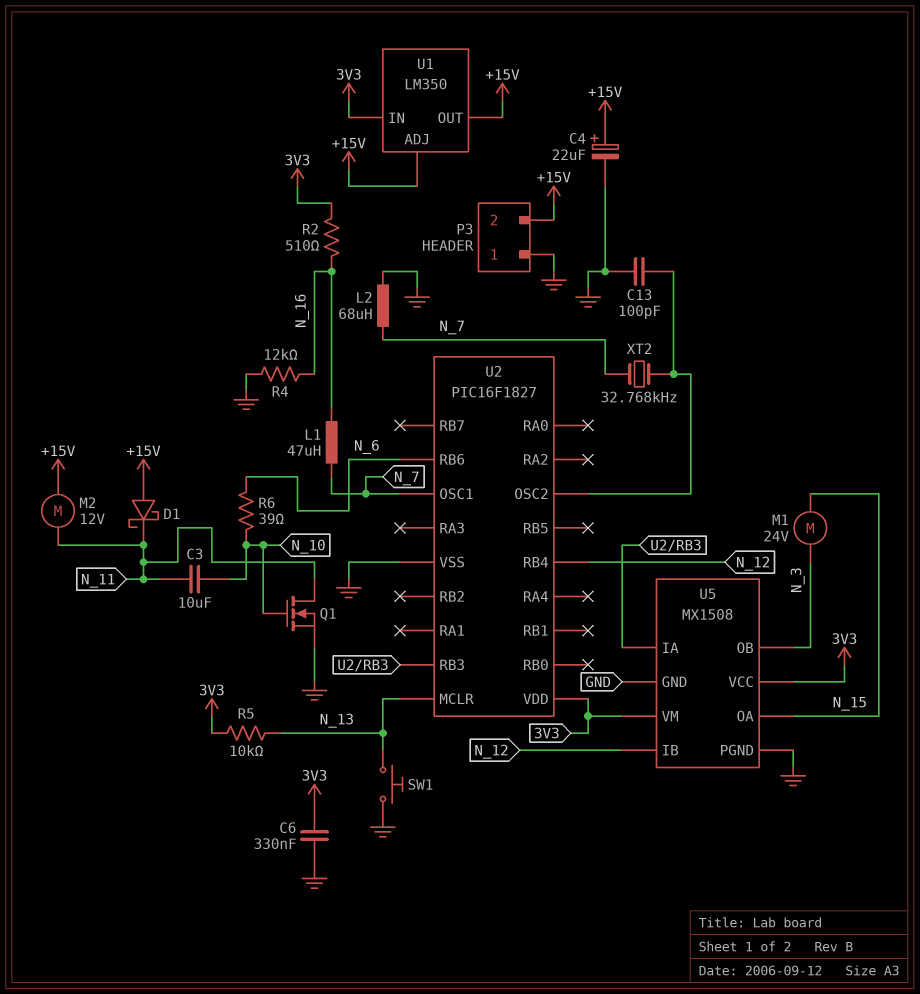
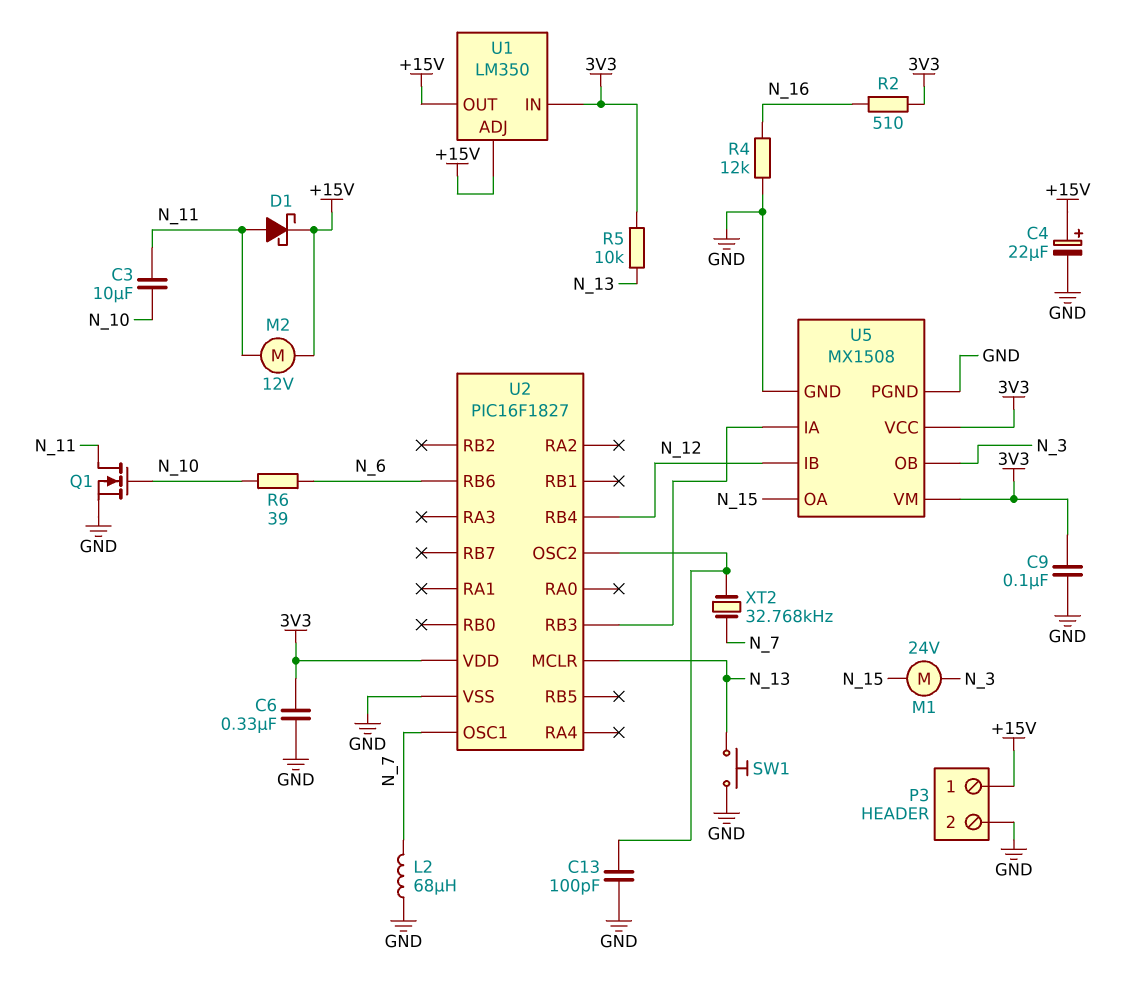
C9: none -> 100nF (3V3, GND)
D1: schottky (A +15V, K N_11) -> schottky (A N_11, K +15V)
L1: 47uH (N_7, N_16) -> none
P3 pin 1: GND -> +15V
P3 pin 2: +15V -> GND

